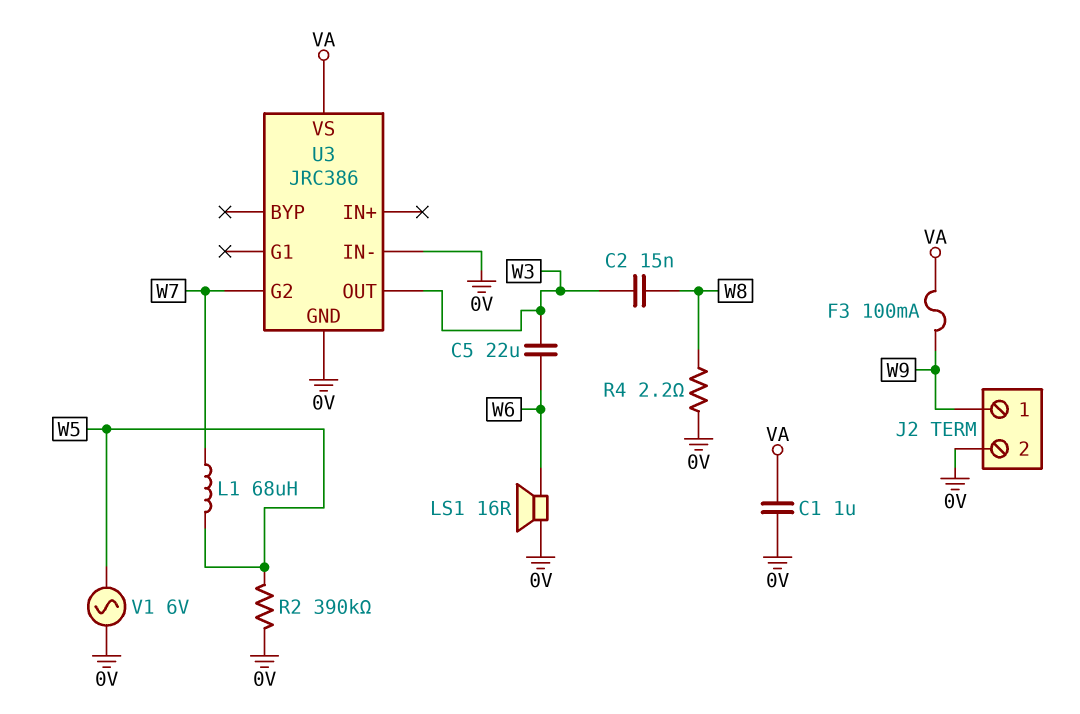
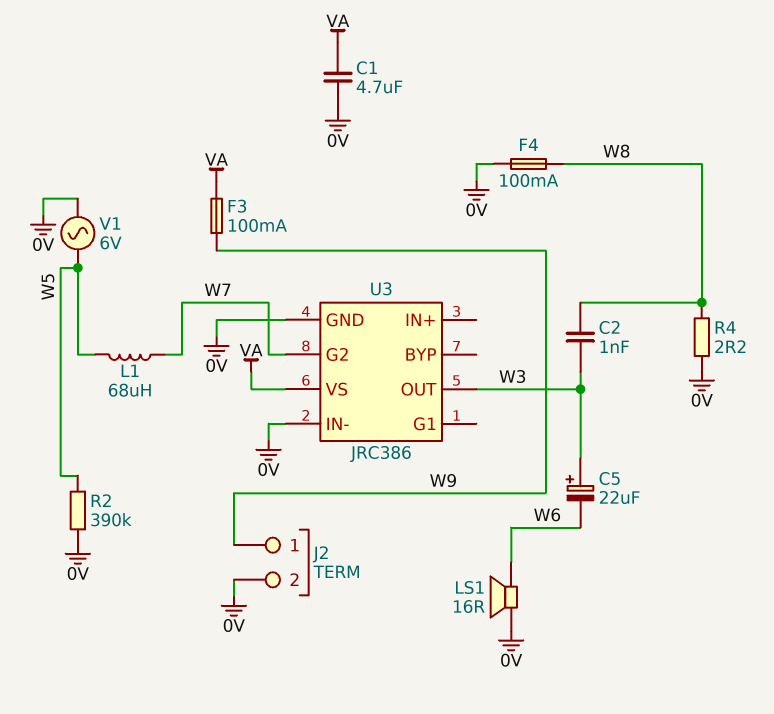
C1: 1uF (0V, VA) -> 4.7uF (0V, VA)
C2: 15nF (W3, W8) -> 1nF (W3, W8)
C5: 22uF (W3, W6) -> 22uF (plus W3, minus W6)
F4: none -> 100mA (0V, W8)

